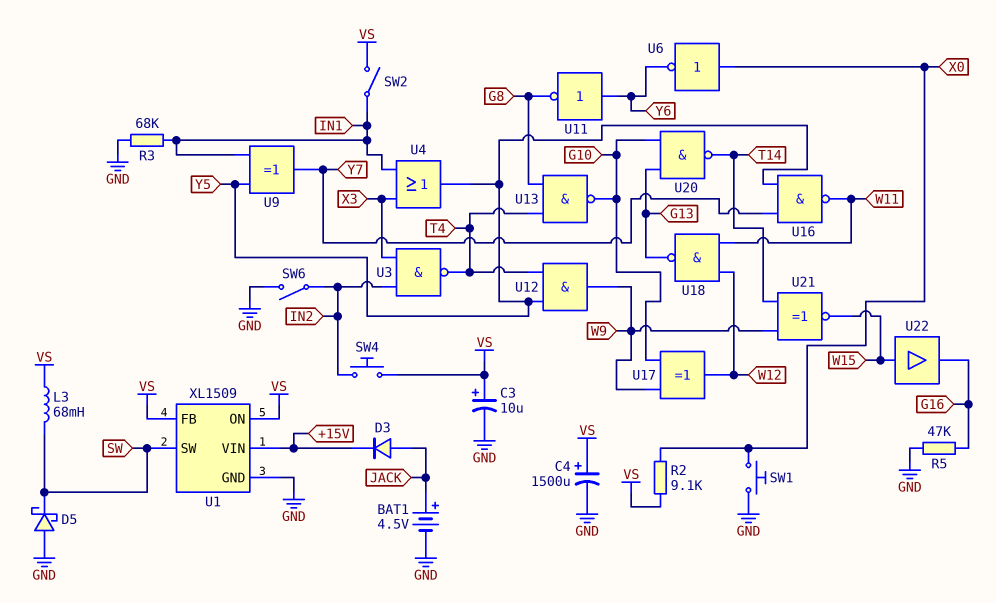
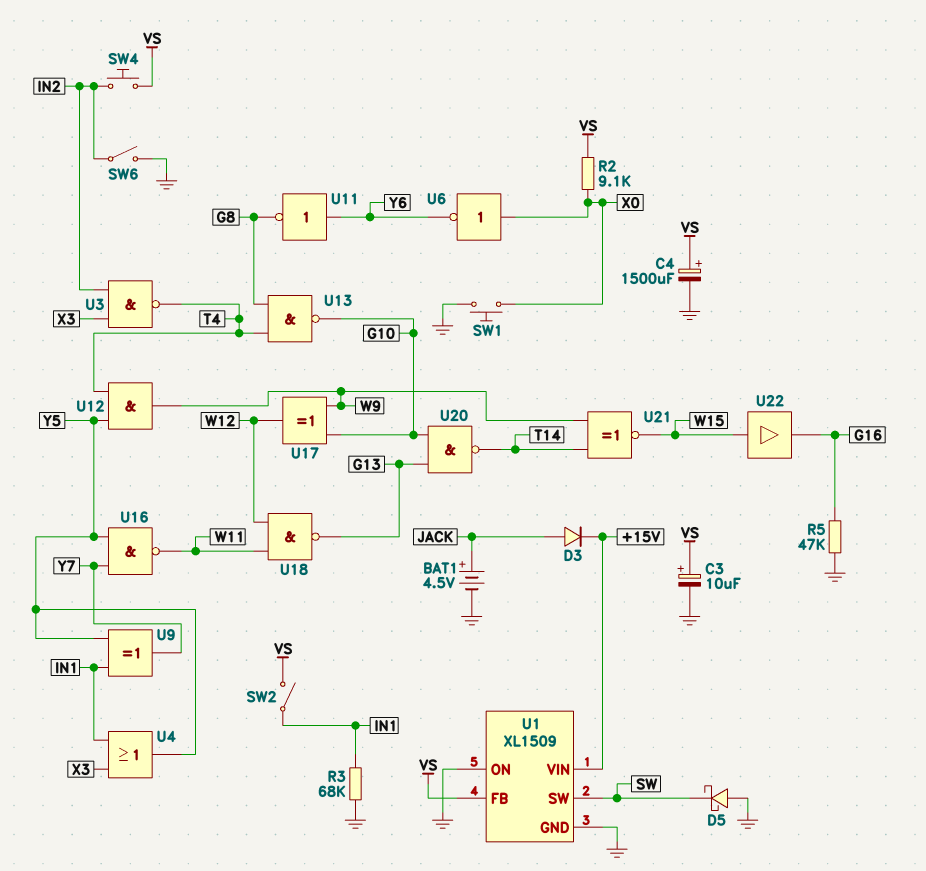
L3: 68mH (SW, VS) -> none
U1 pin ON: VS -> GND

